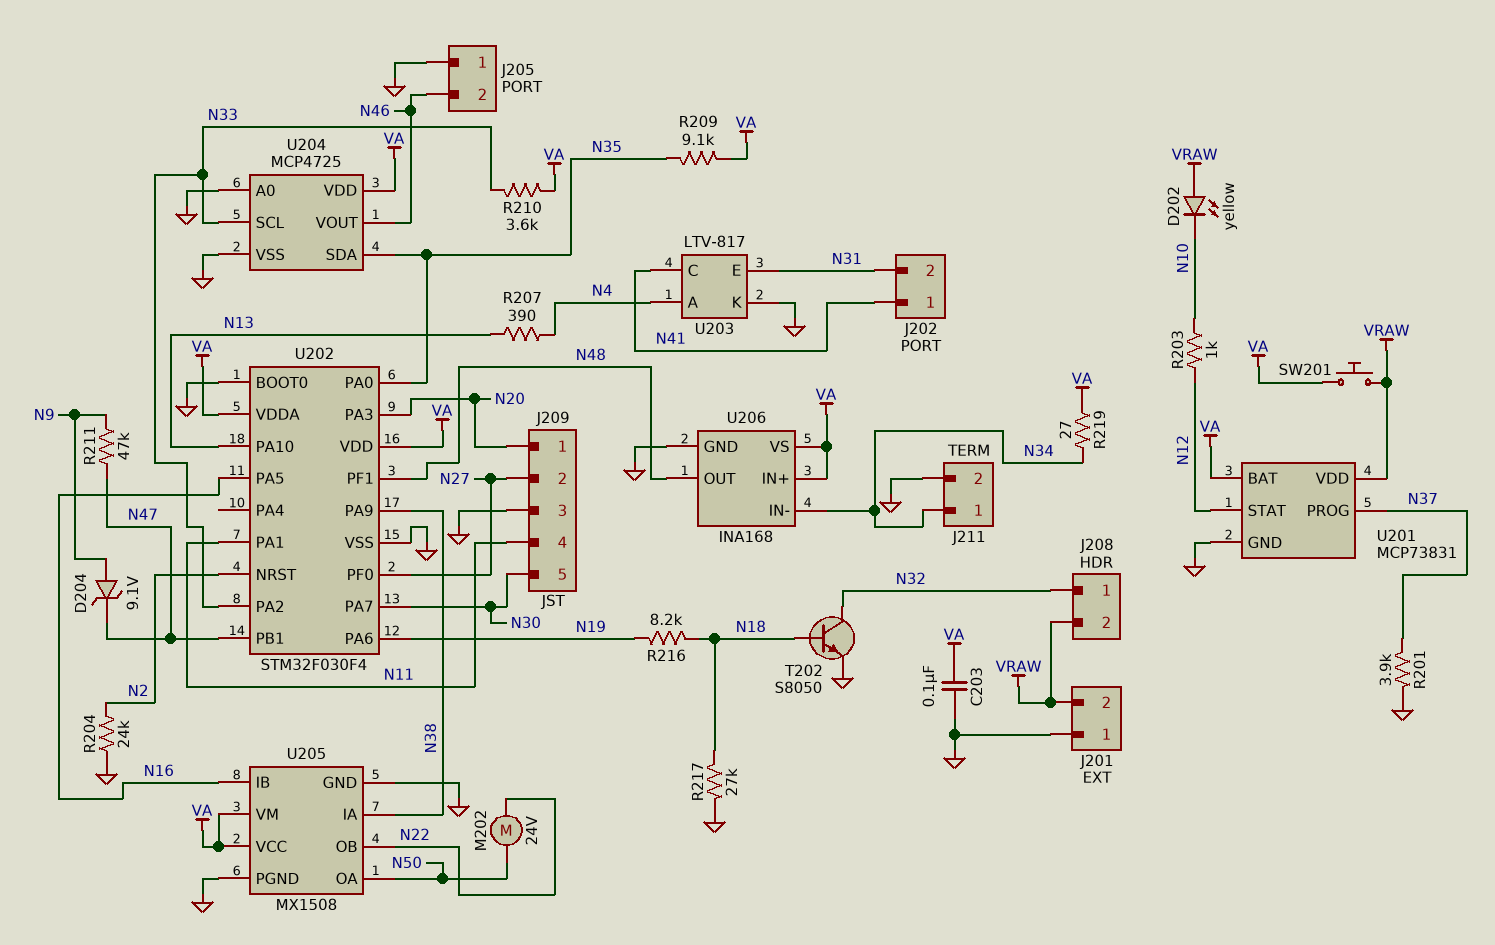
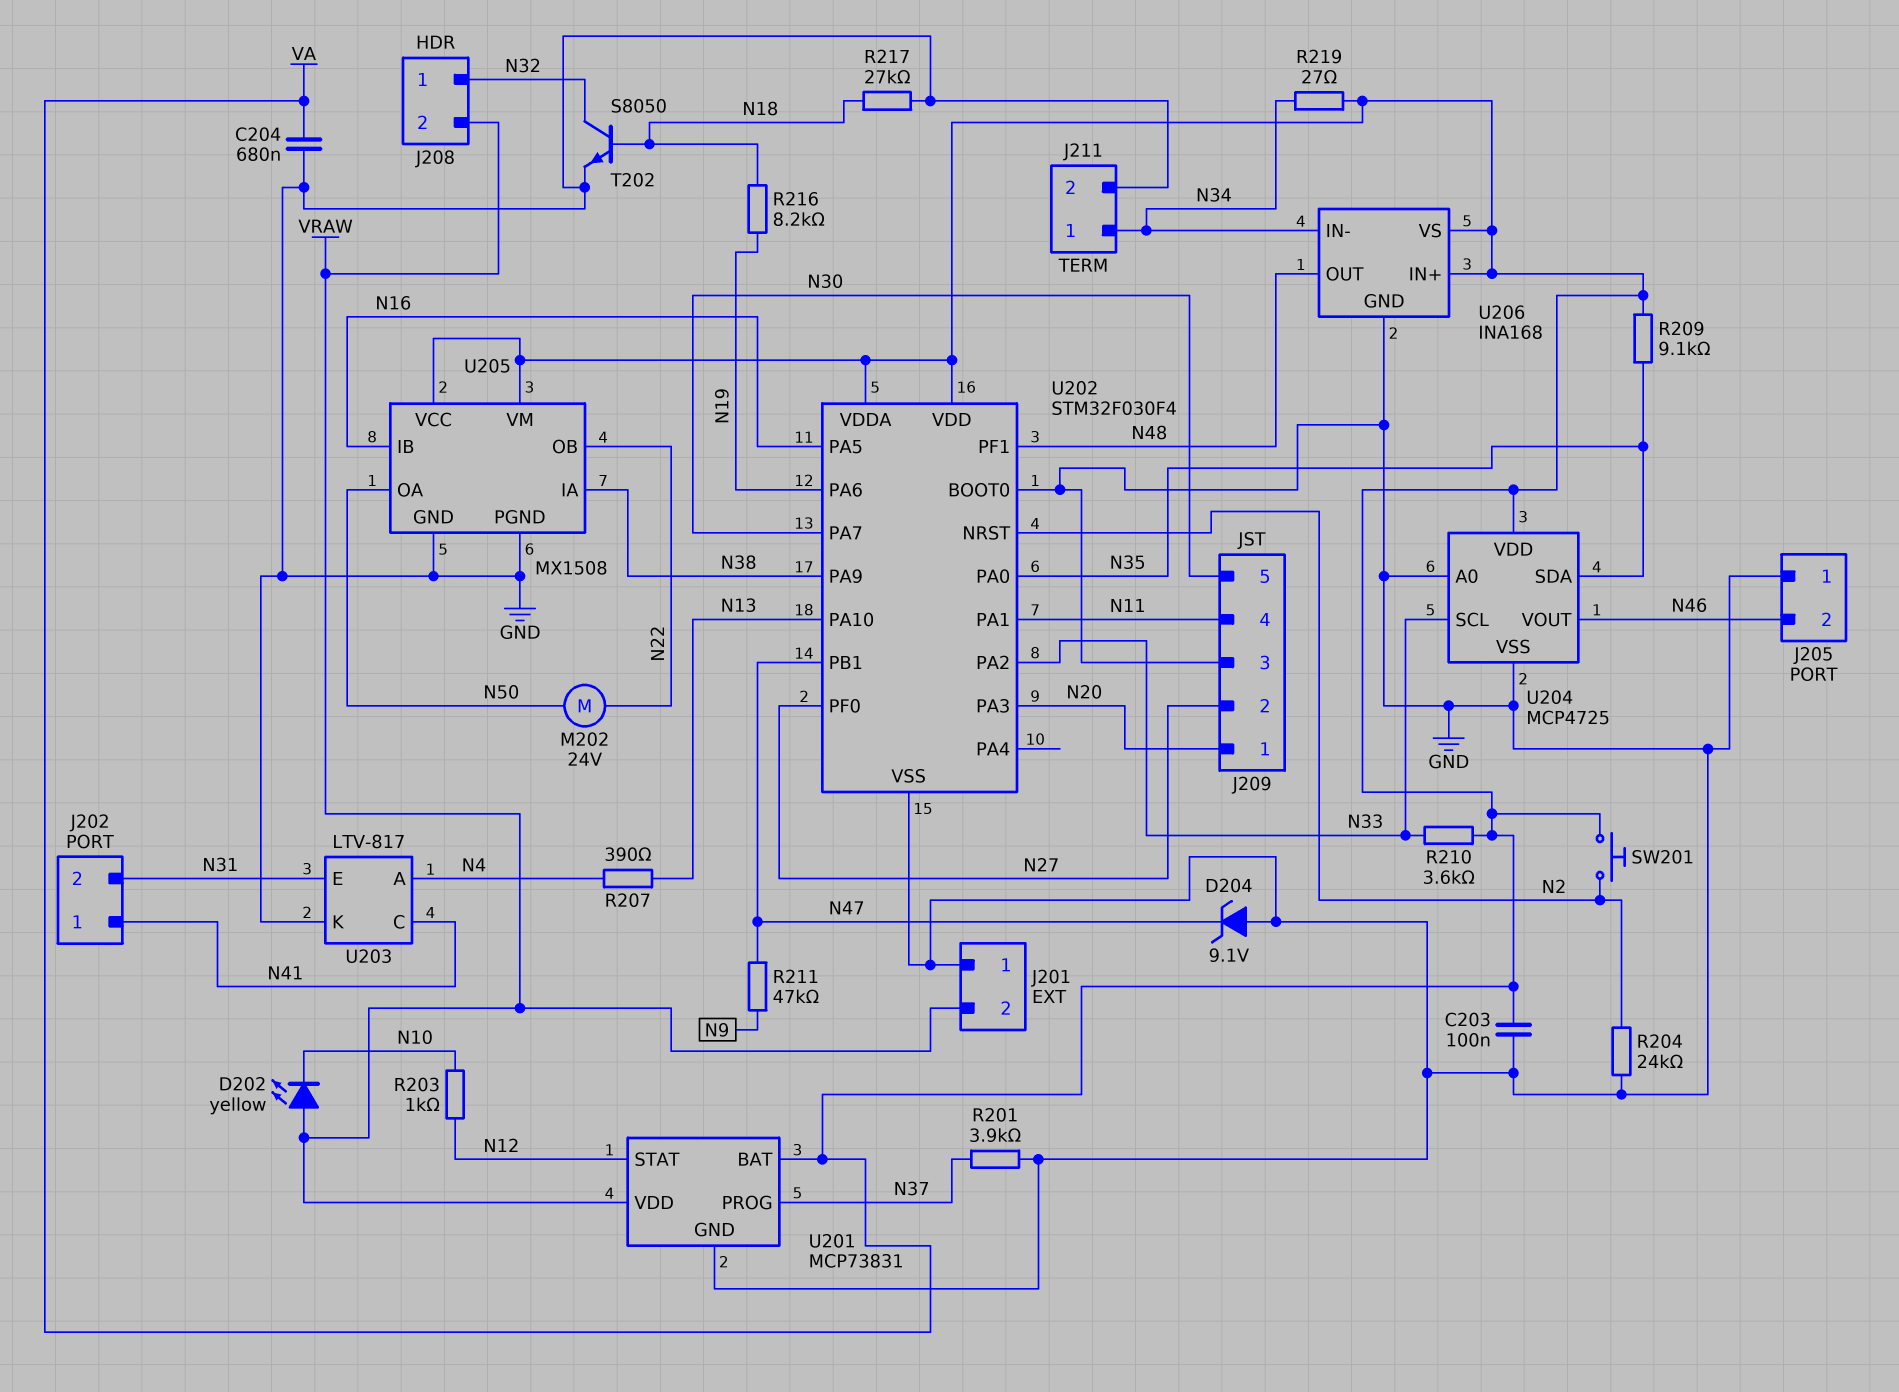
C204: none -> 680nF (GND, VA)
D204: zener 9.1V (A N9, K N47) -> zener 9.1V (A GND, K N47)
SW201: button (VA, VRAW) -> button (N2, VA)

